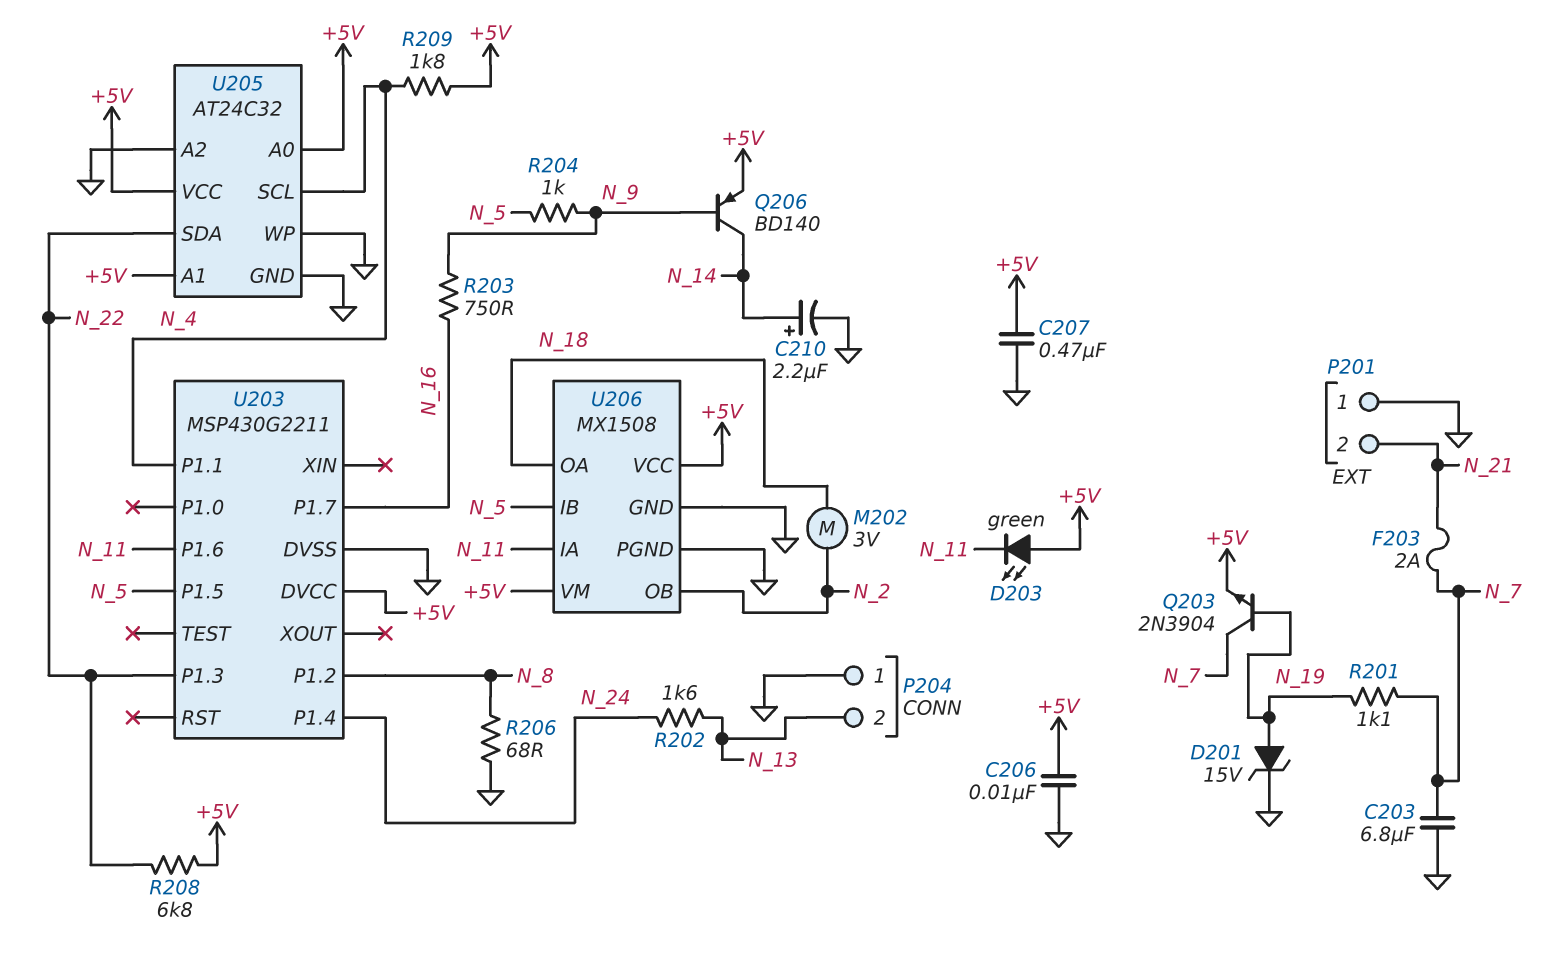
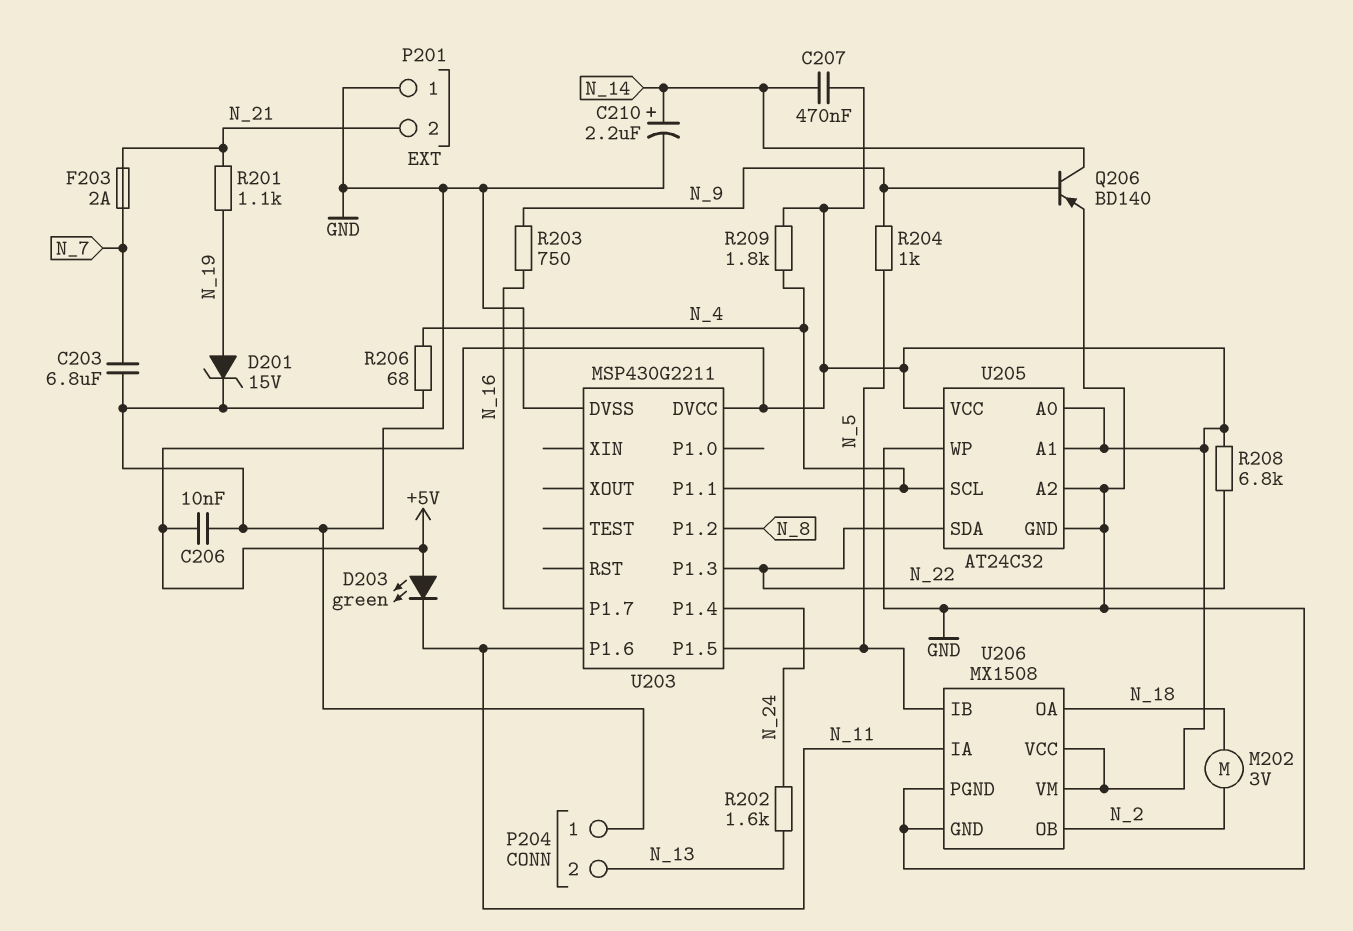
C207: 470nF (+5V, GND) -> 470nF (+5V, N_14)
Q203: NPN 2N3904 (B N_19, C N_7, E +5V) -> none
Q206: PNP BD140 (B N_9, C N_14, E +5V) -> PNP BD140 (B N_9, C N_14, E GND)
R201: 1.1k (N_7, N_19) -> 1.1k (N_19, N_21)
R206: 68 (GND, N_8) -> 68 (GND, N_4)

